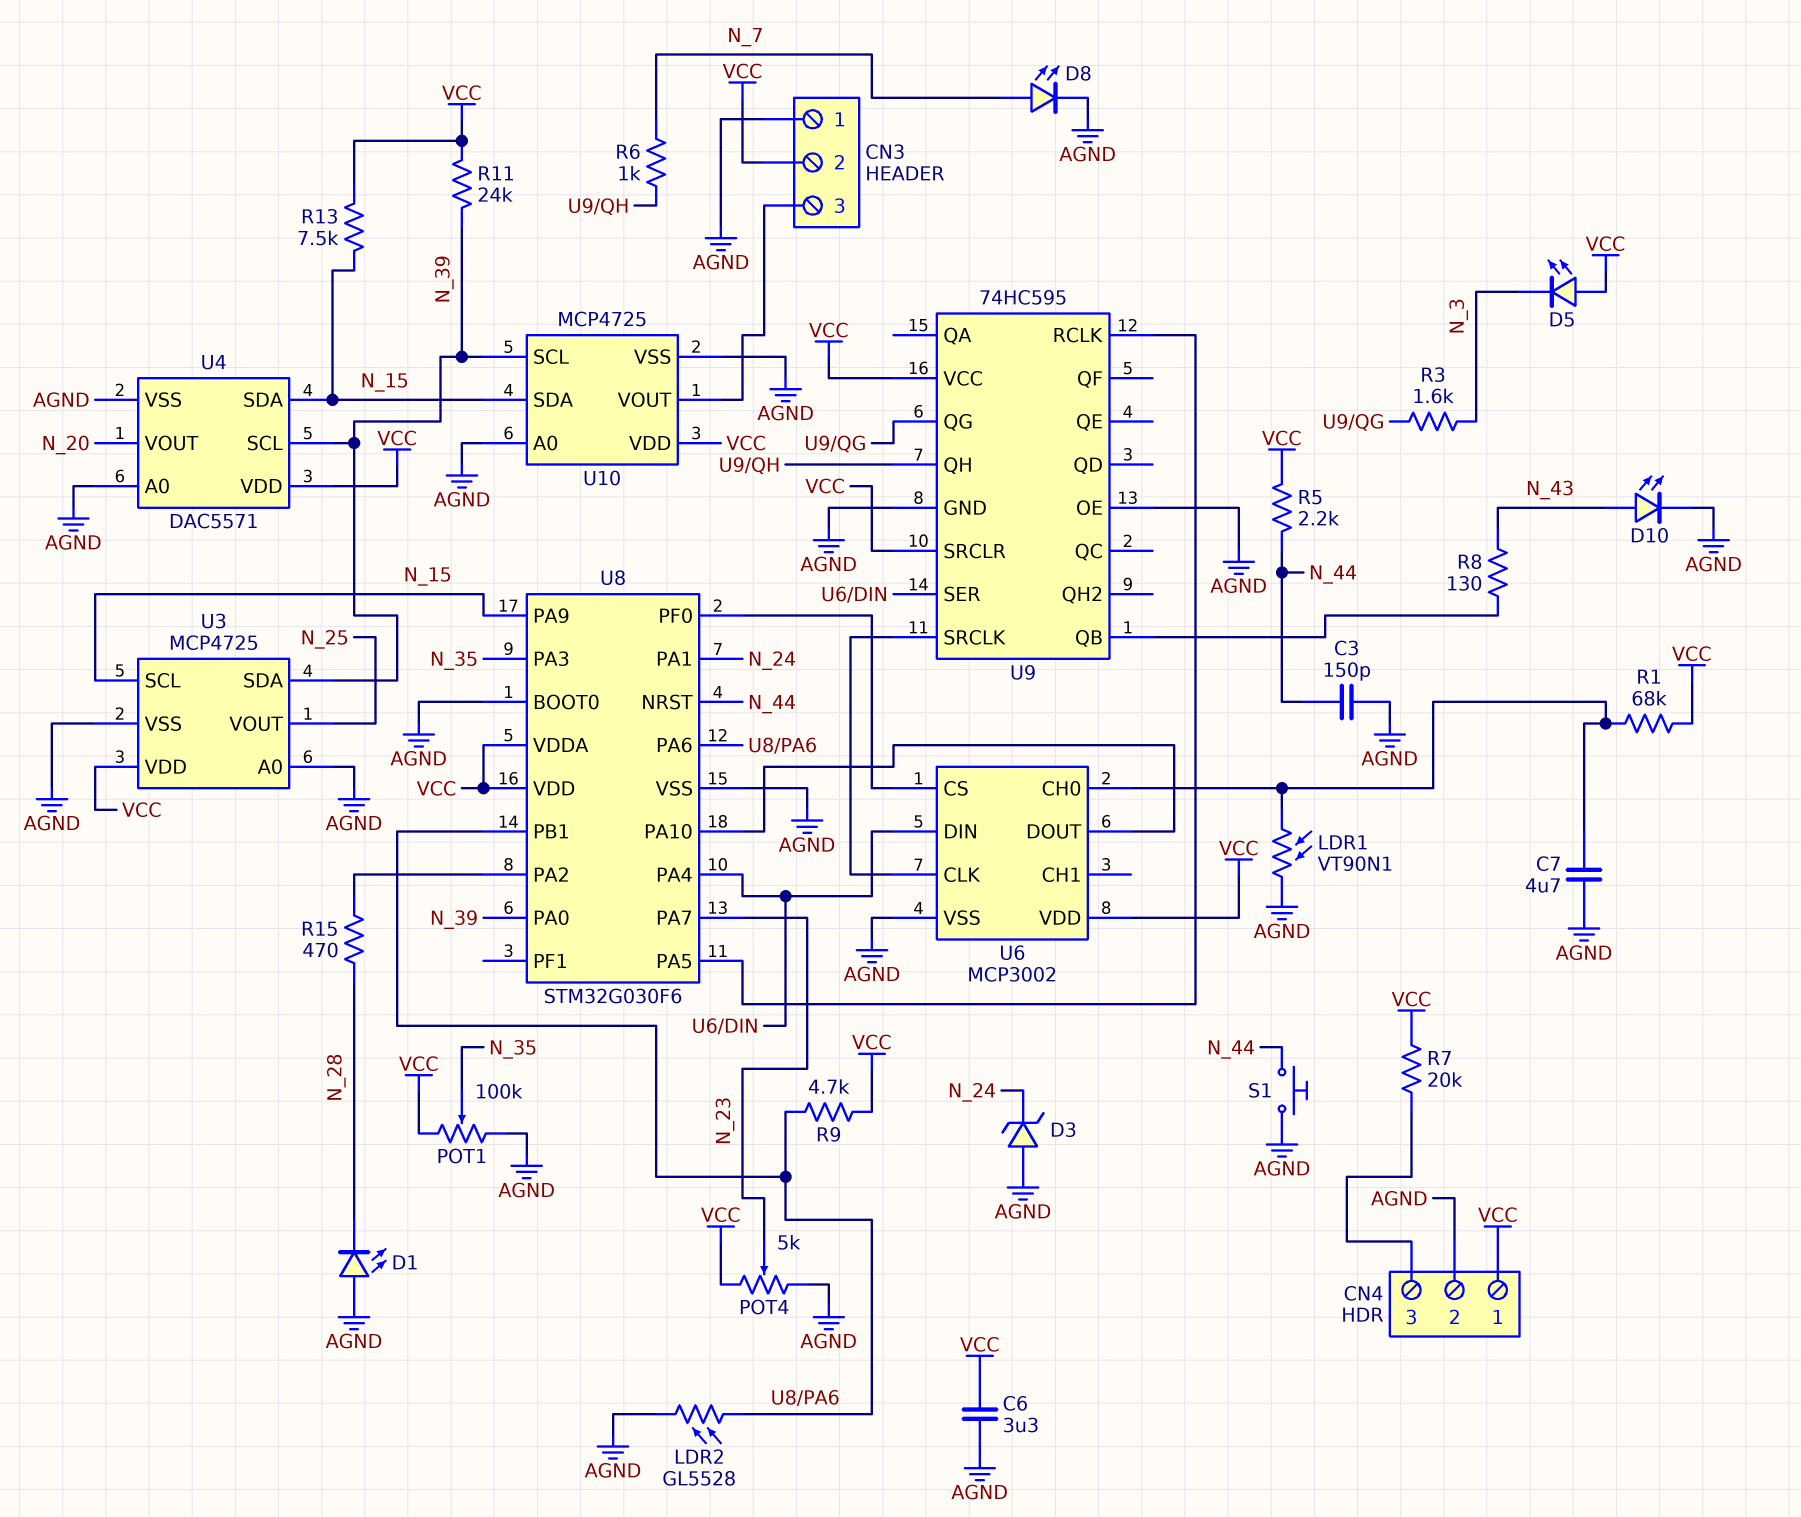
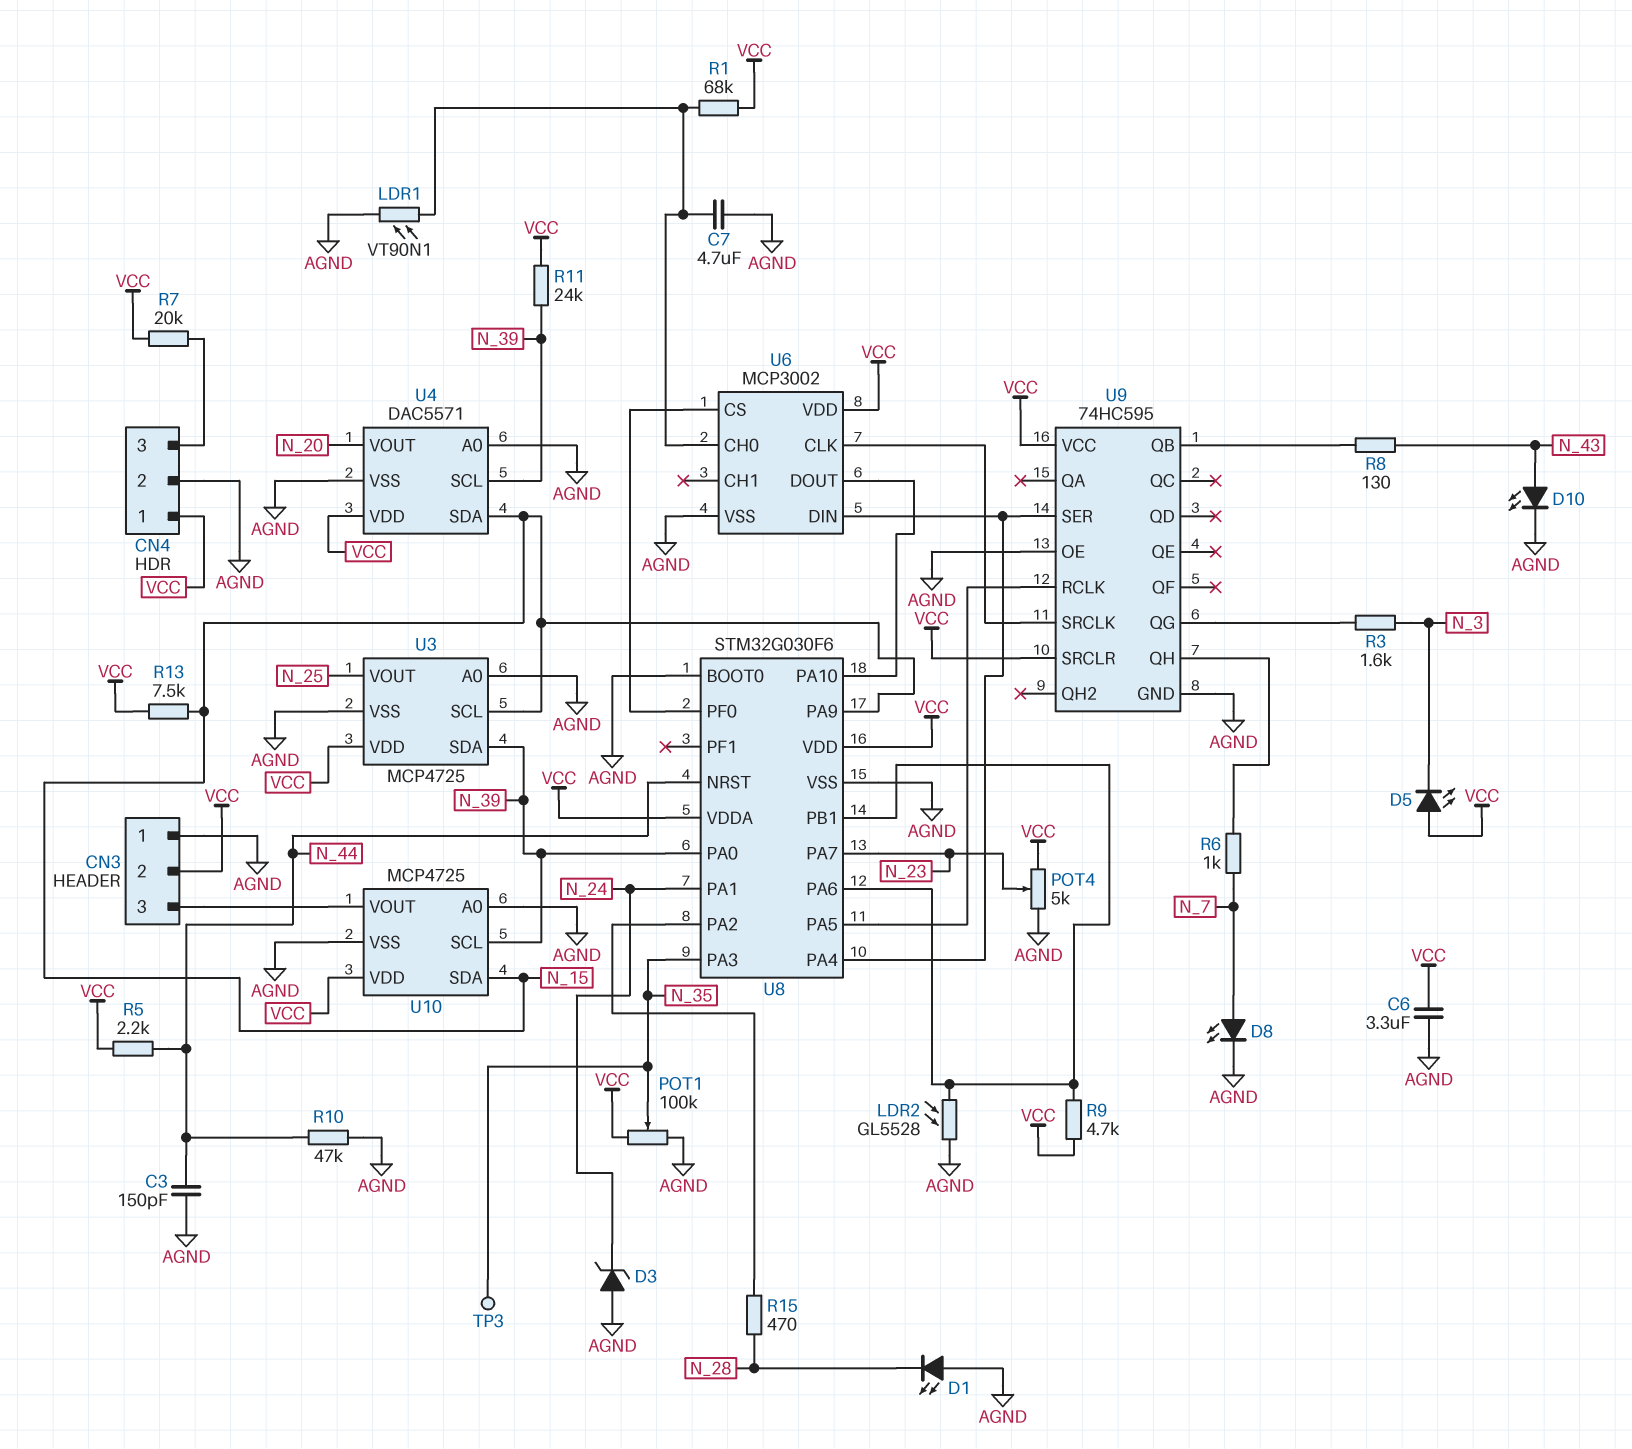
R10: none -> 47k (AGND, N_44)
S1: button (AGND, N_44) -> none
TP3: none -> test point (N_35)

